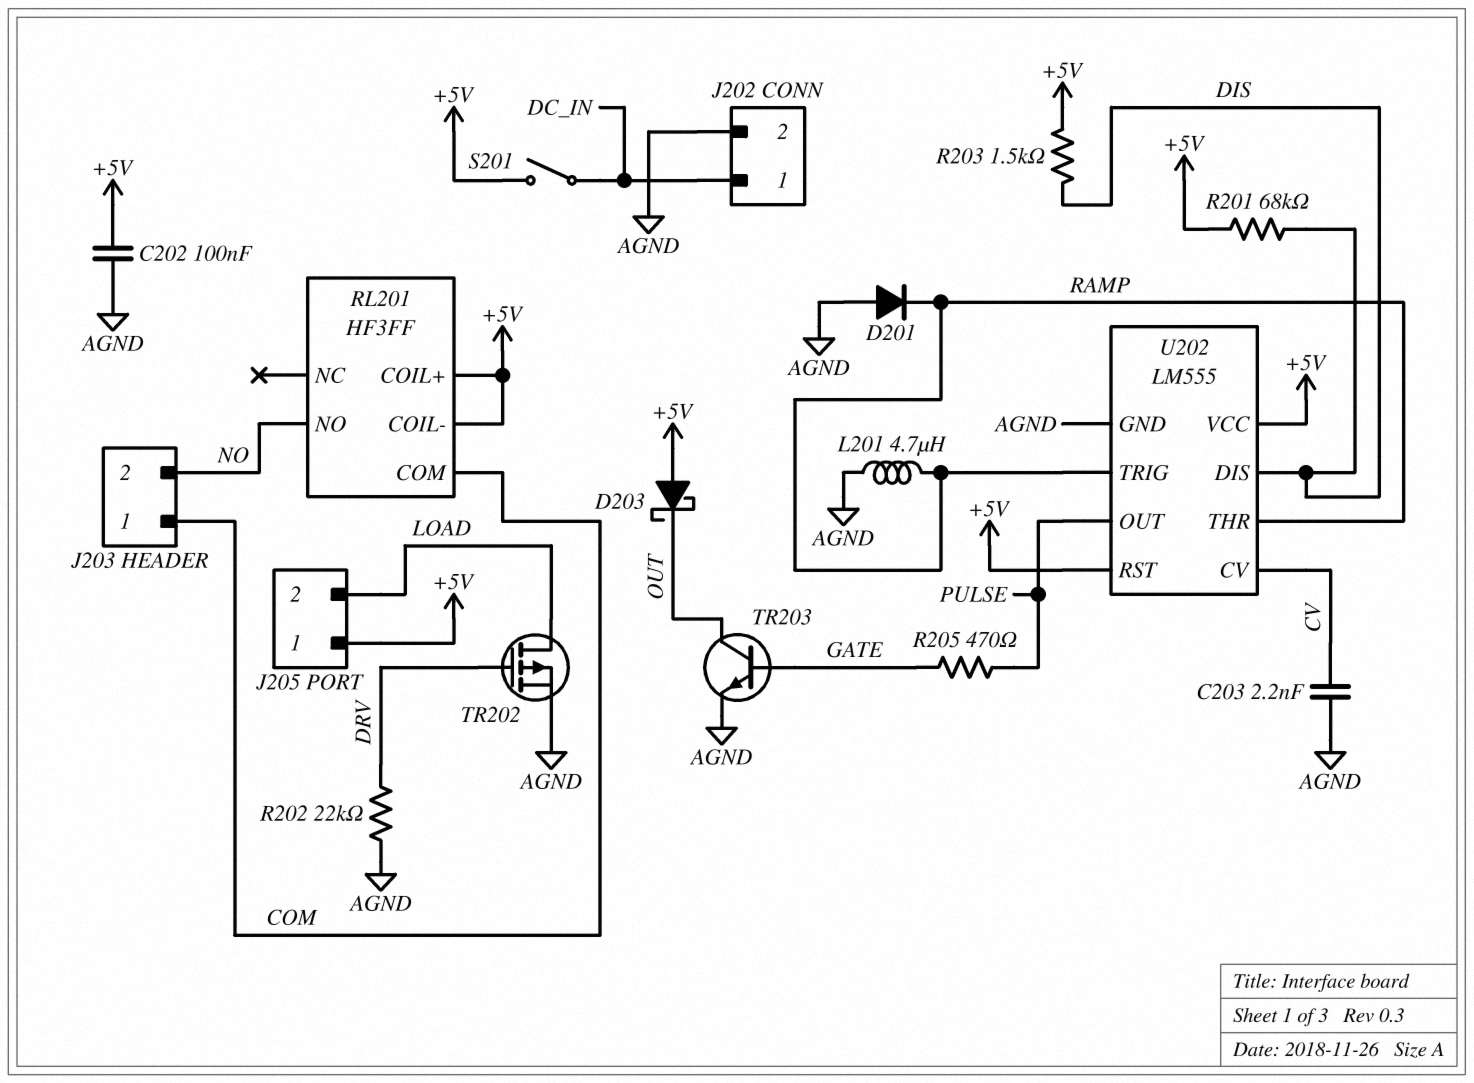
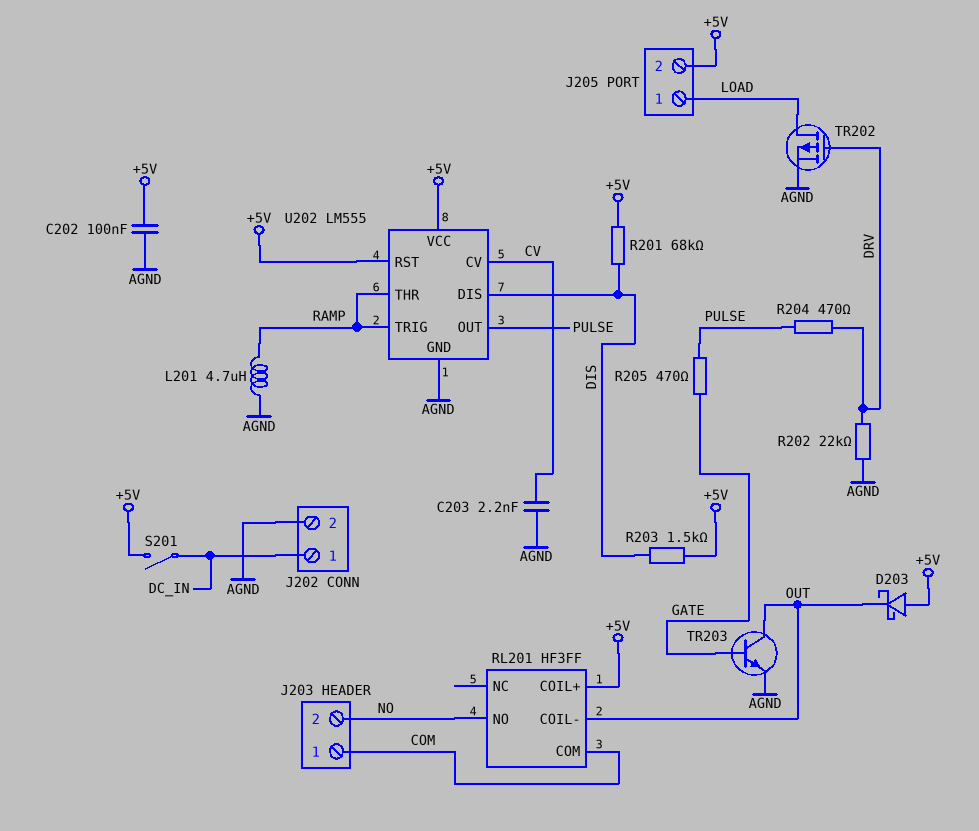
D201: diode (A AGND, K RAMP) -> none
J205 pin 1: +5V -> LOAD
J205 pin 2: LOAD -> +5V
R204: none -> 470 (DRV, PULSE)
RL201 pin COIL-: +5V -> OUT

